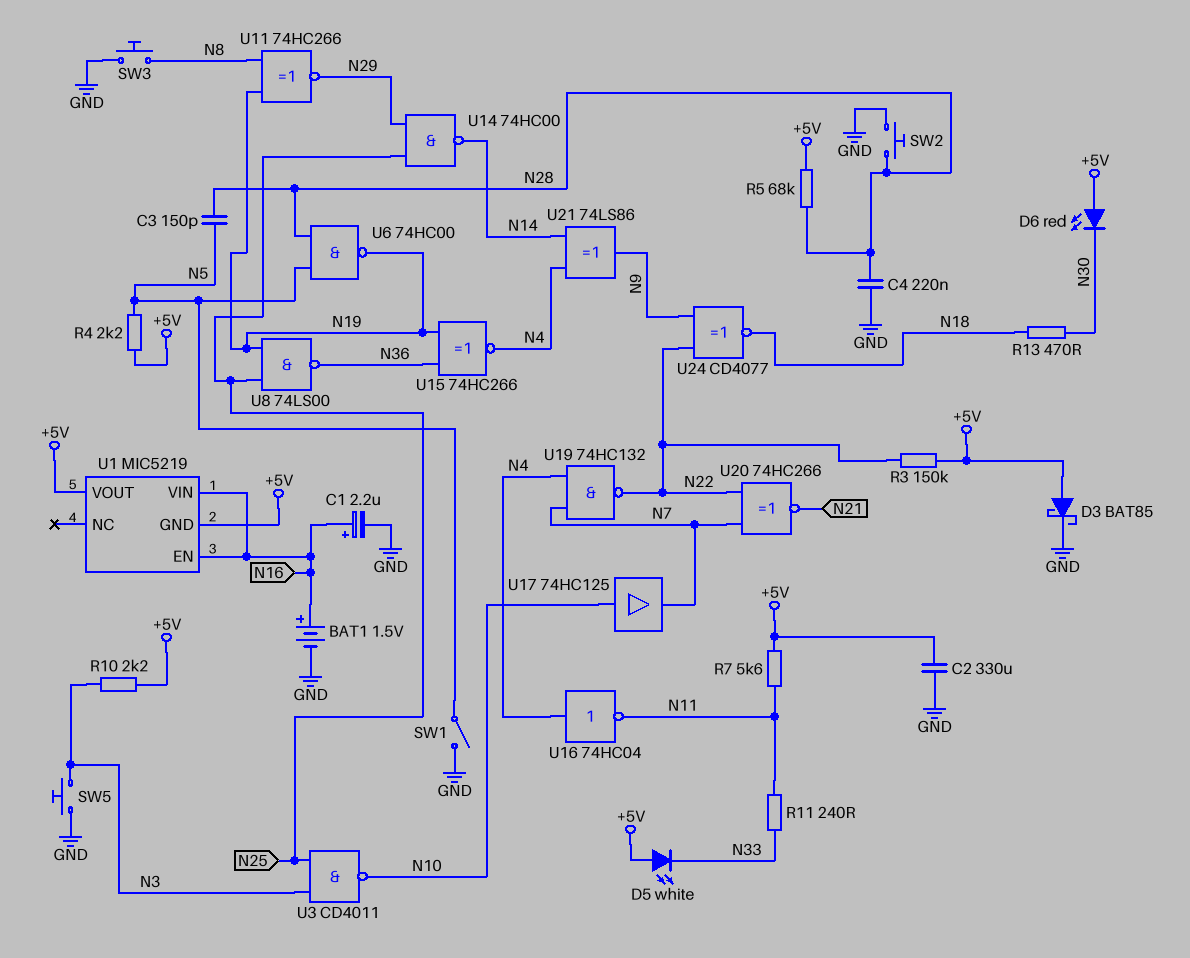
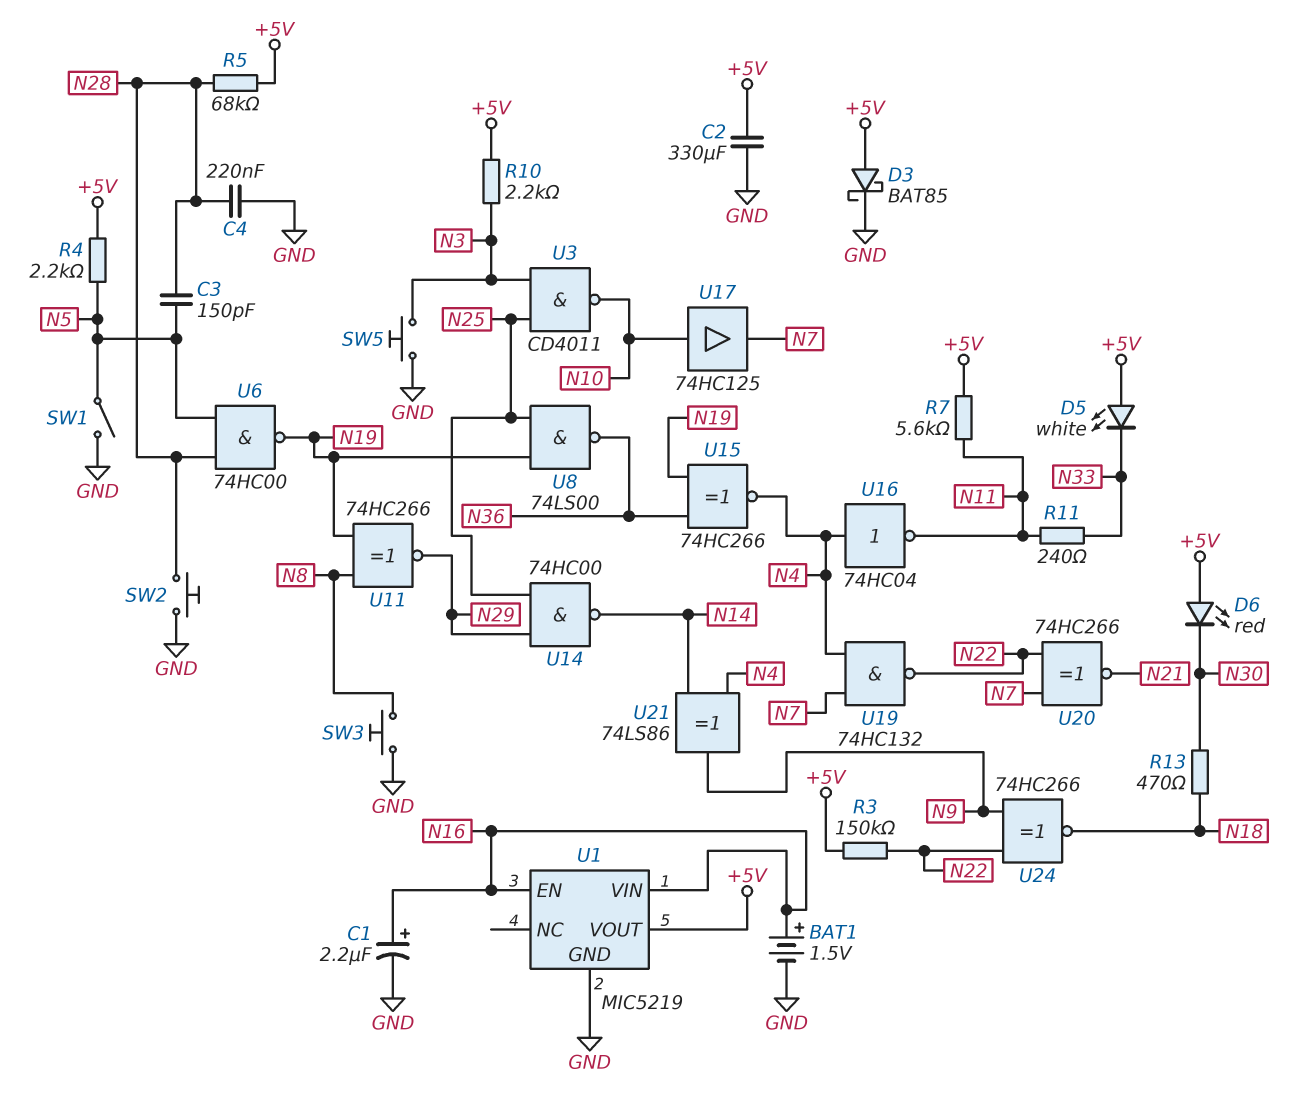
U1 pin GND: +5V -> GND
U24: XNOR CD4077 (in N9, in N22, out N18) -> XNOR 74HC266 (in N9, in N22, out N18)

